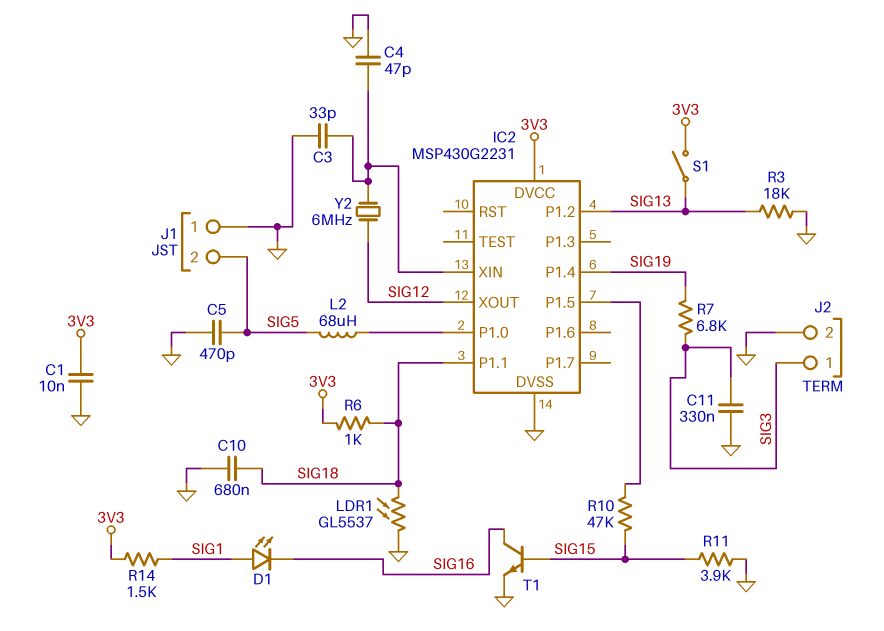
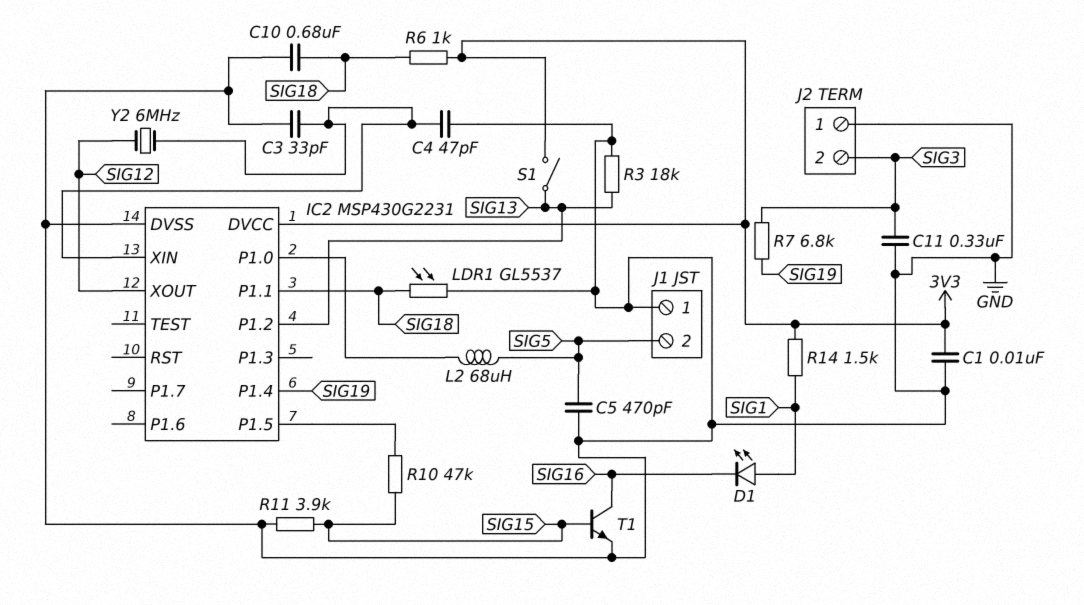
J2 pin 1: SIG3 -> GND
J2 pin 2: GND -> SIG3

